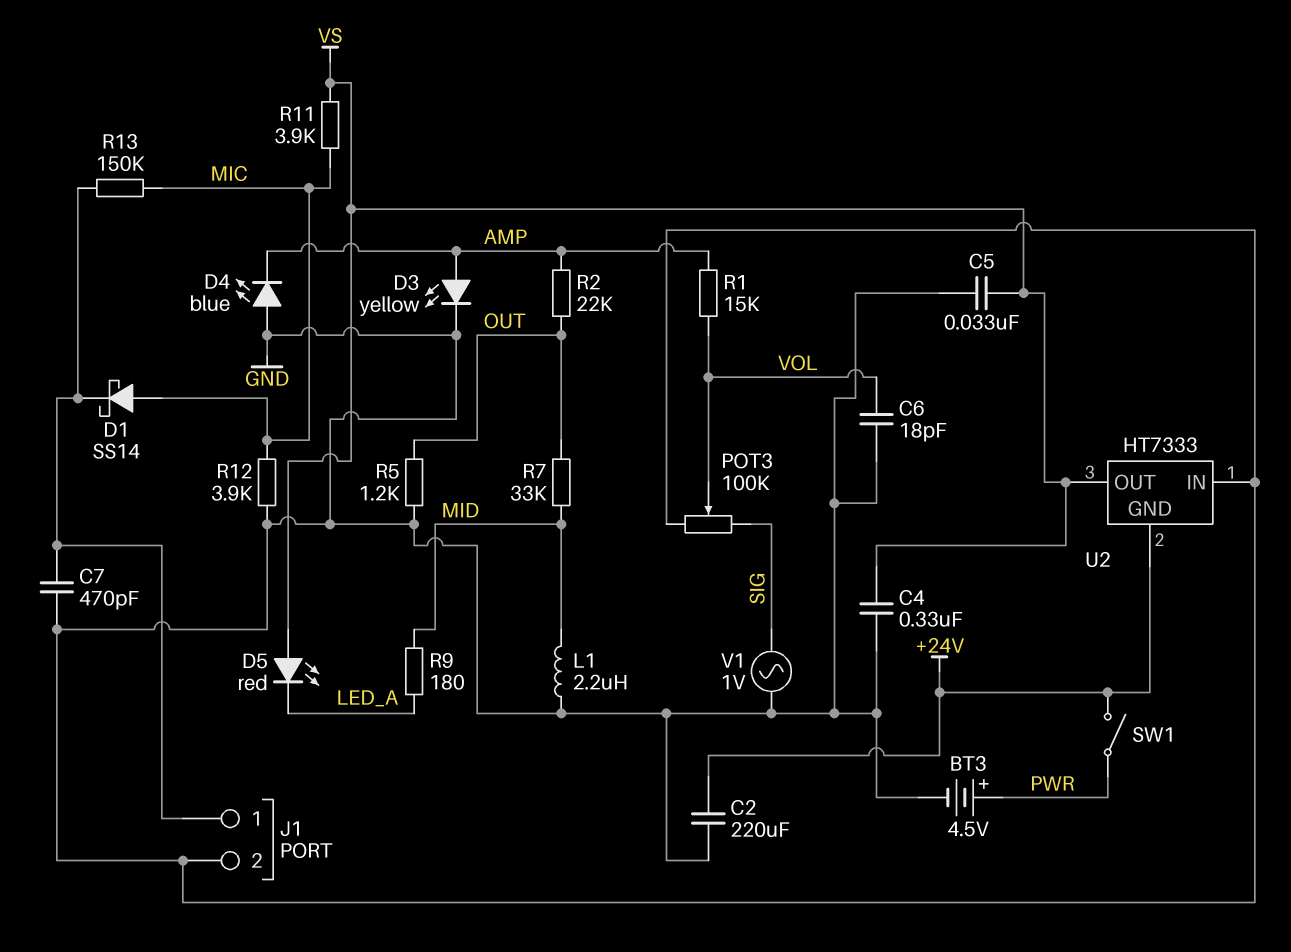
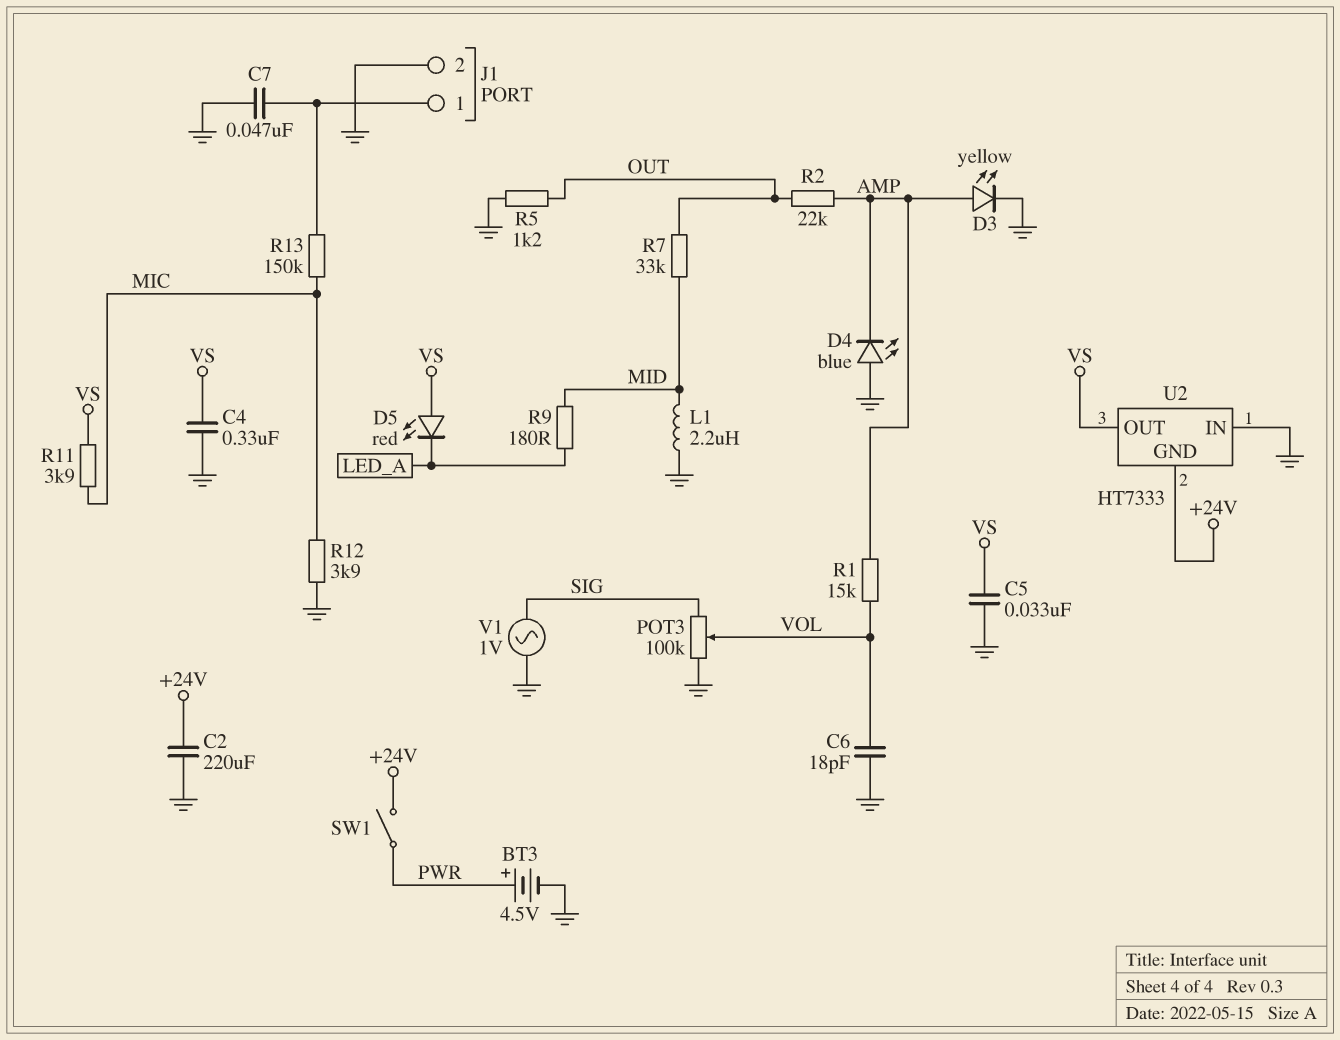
C7: 470pF (GND, J1/1) -> 47nF (GND, J1/1)
D1: schottky SS14 (A MIC, K J1/1) -> none

